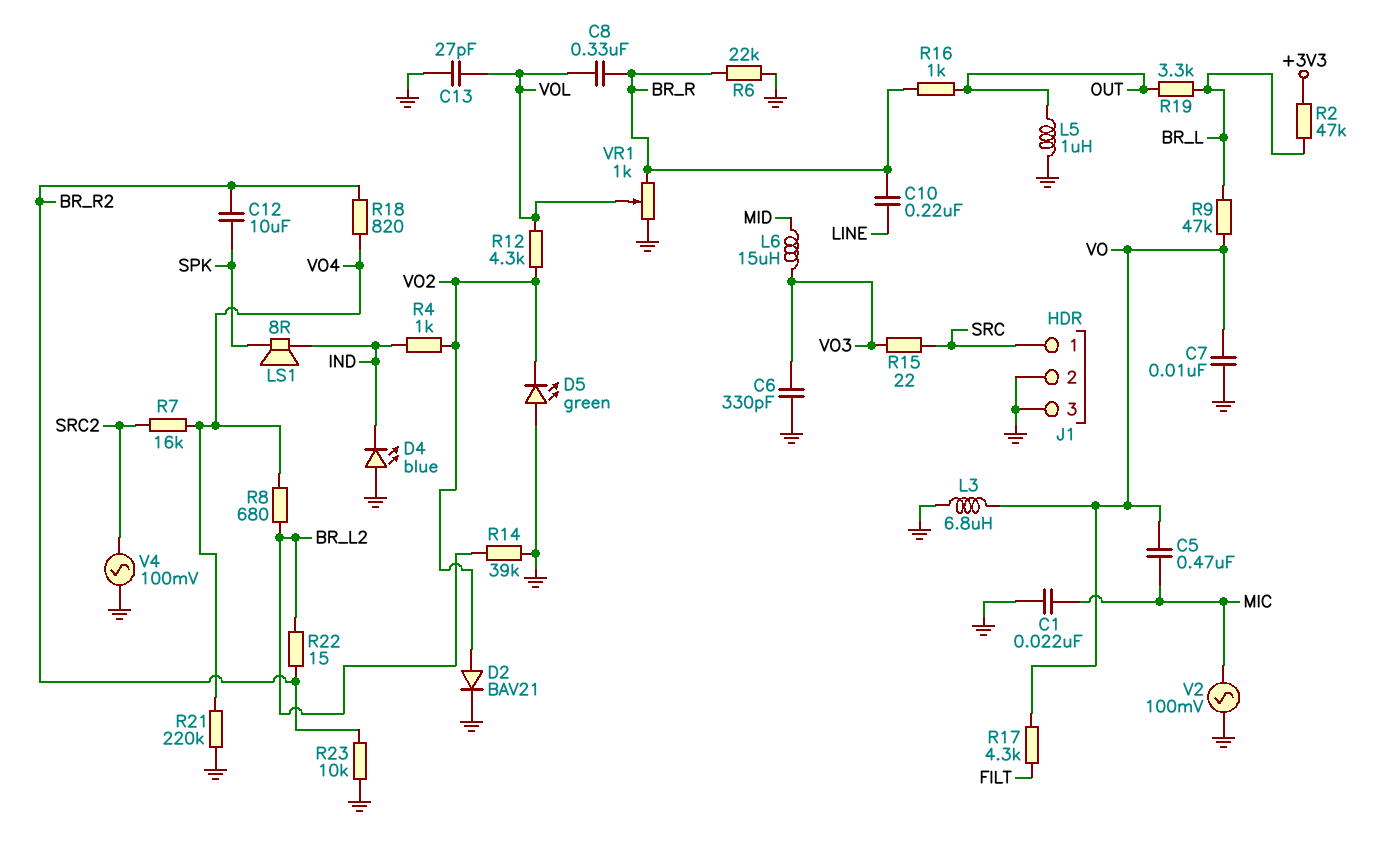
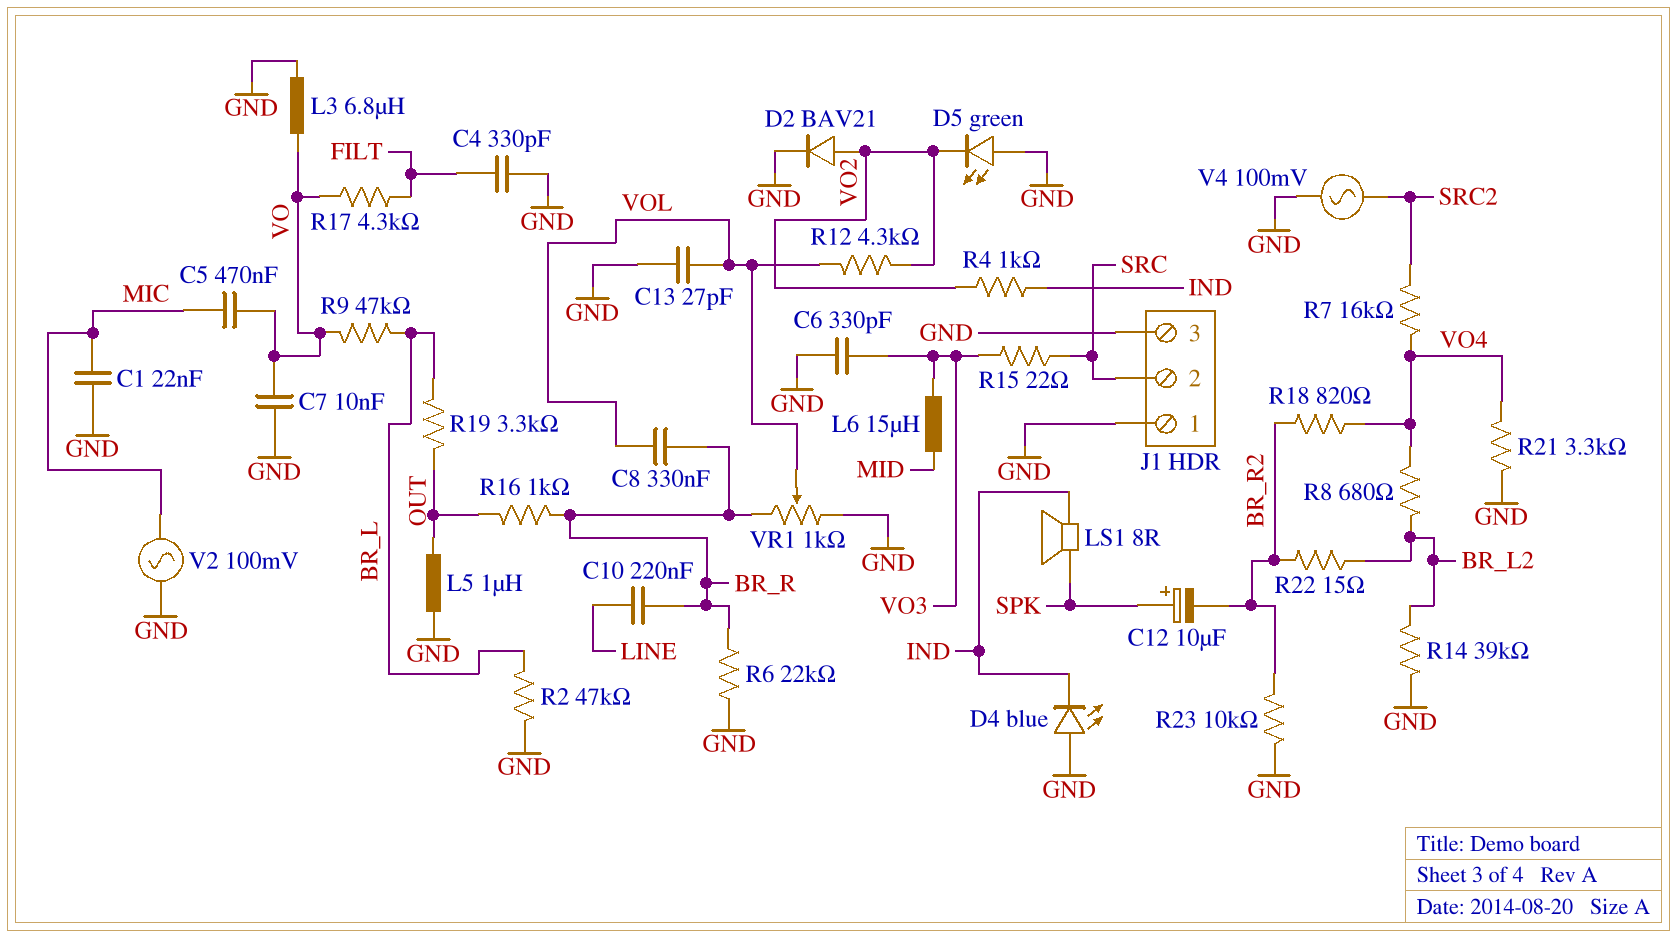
C4: none -> 330pF (FILT, GND)
C12: 10uF (BR_R2, SPK) -> 10uF (plus SPK, minus BR_R2)
J1 pin 1: SRC -> GND
J1 pin 2: GND -> SRC
R2: 47k (+3V3, BR_L) -> 47k (BR_L, GND)
R21: 220k (GND, VO4) -> 3.3k (GND, VO4)

